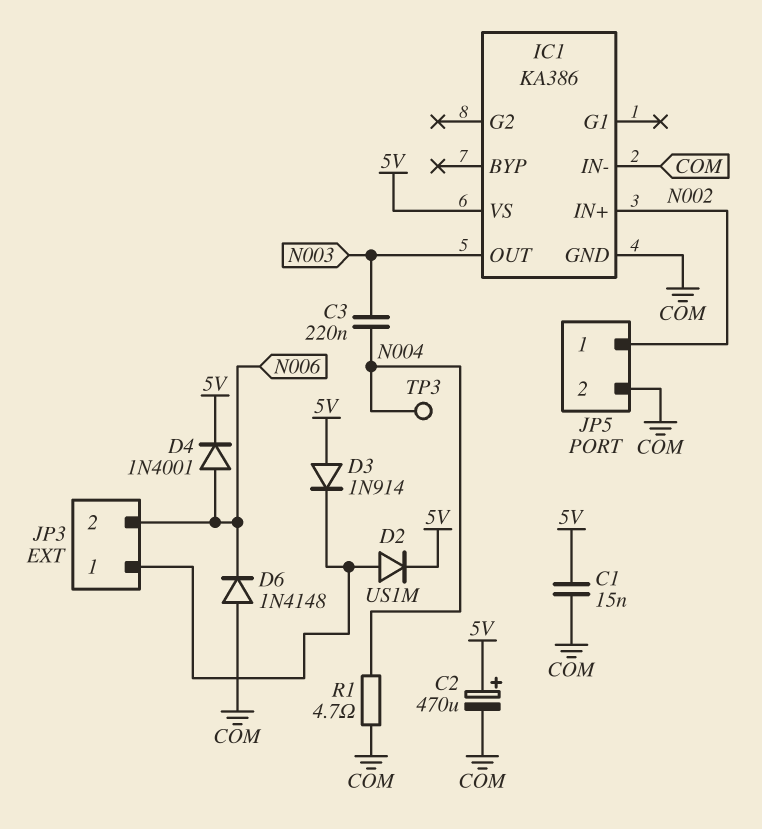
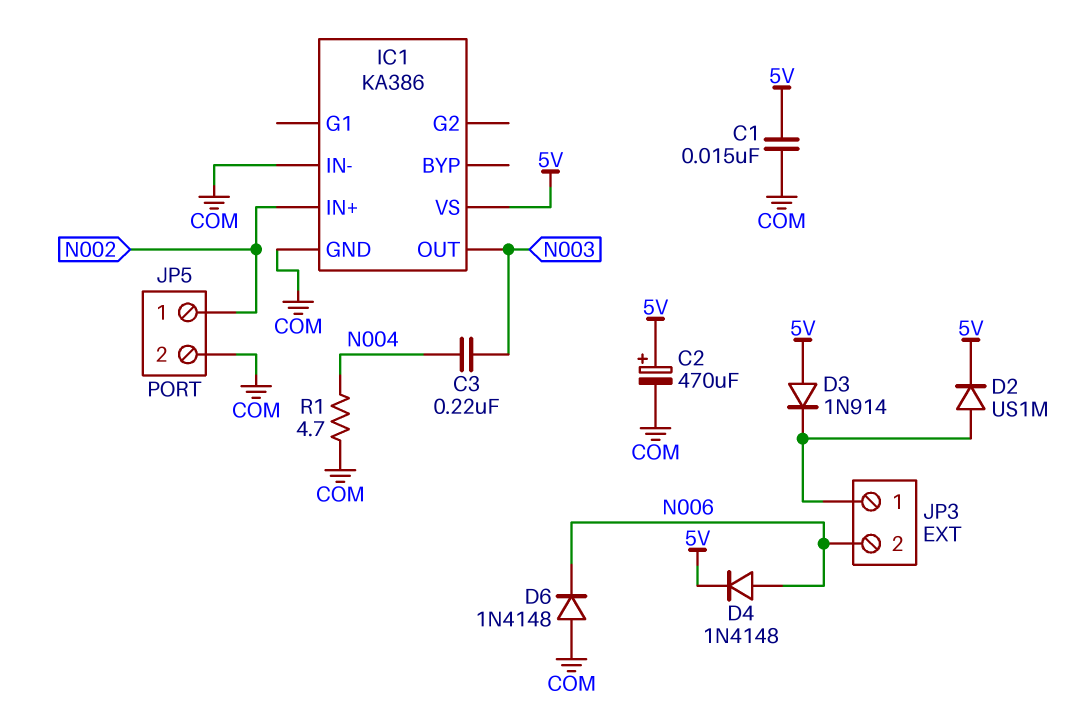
D4: diode 1N4001 (A N006, K 5V) -> diode 1N4148 (A N006, K 5V)
TP3: test point (N004) -> none

